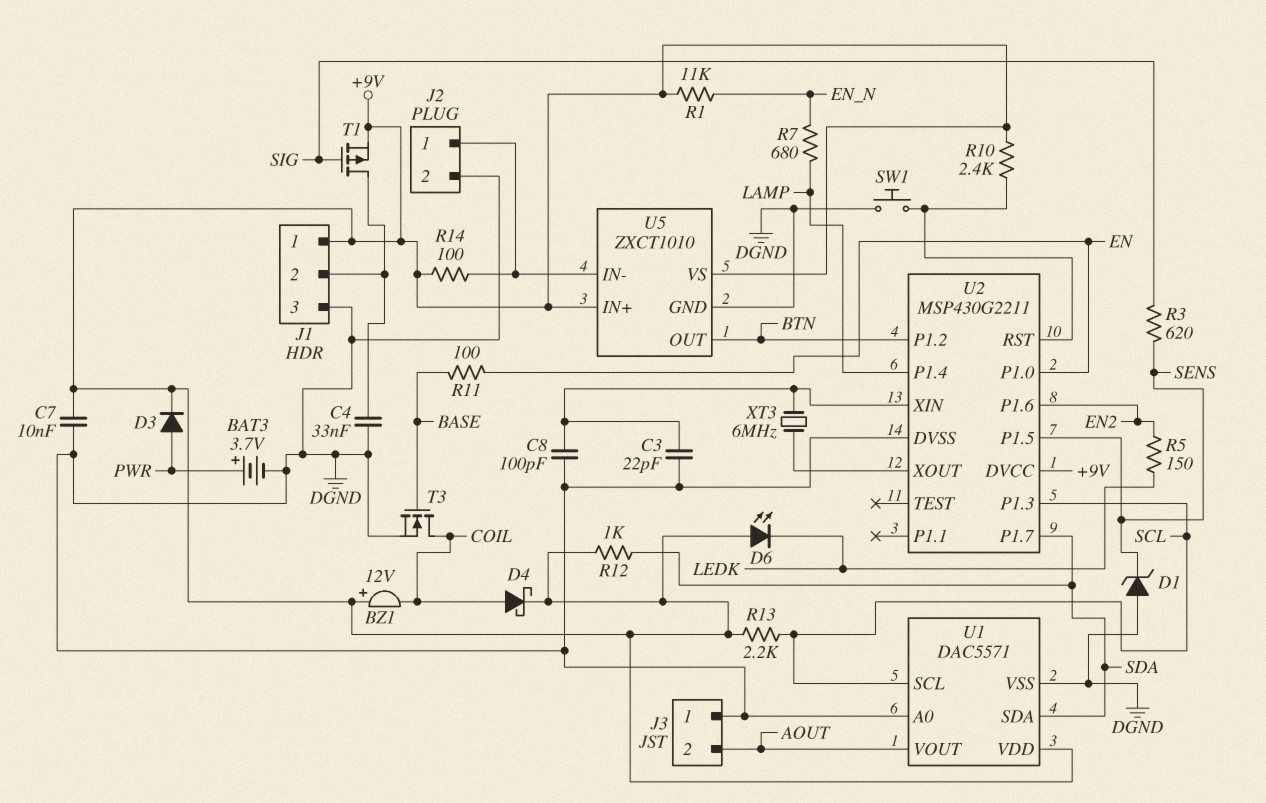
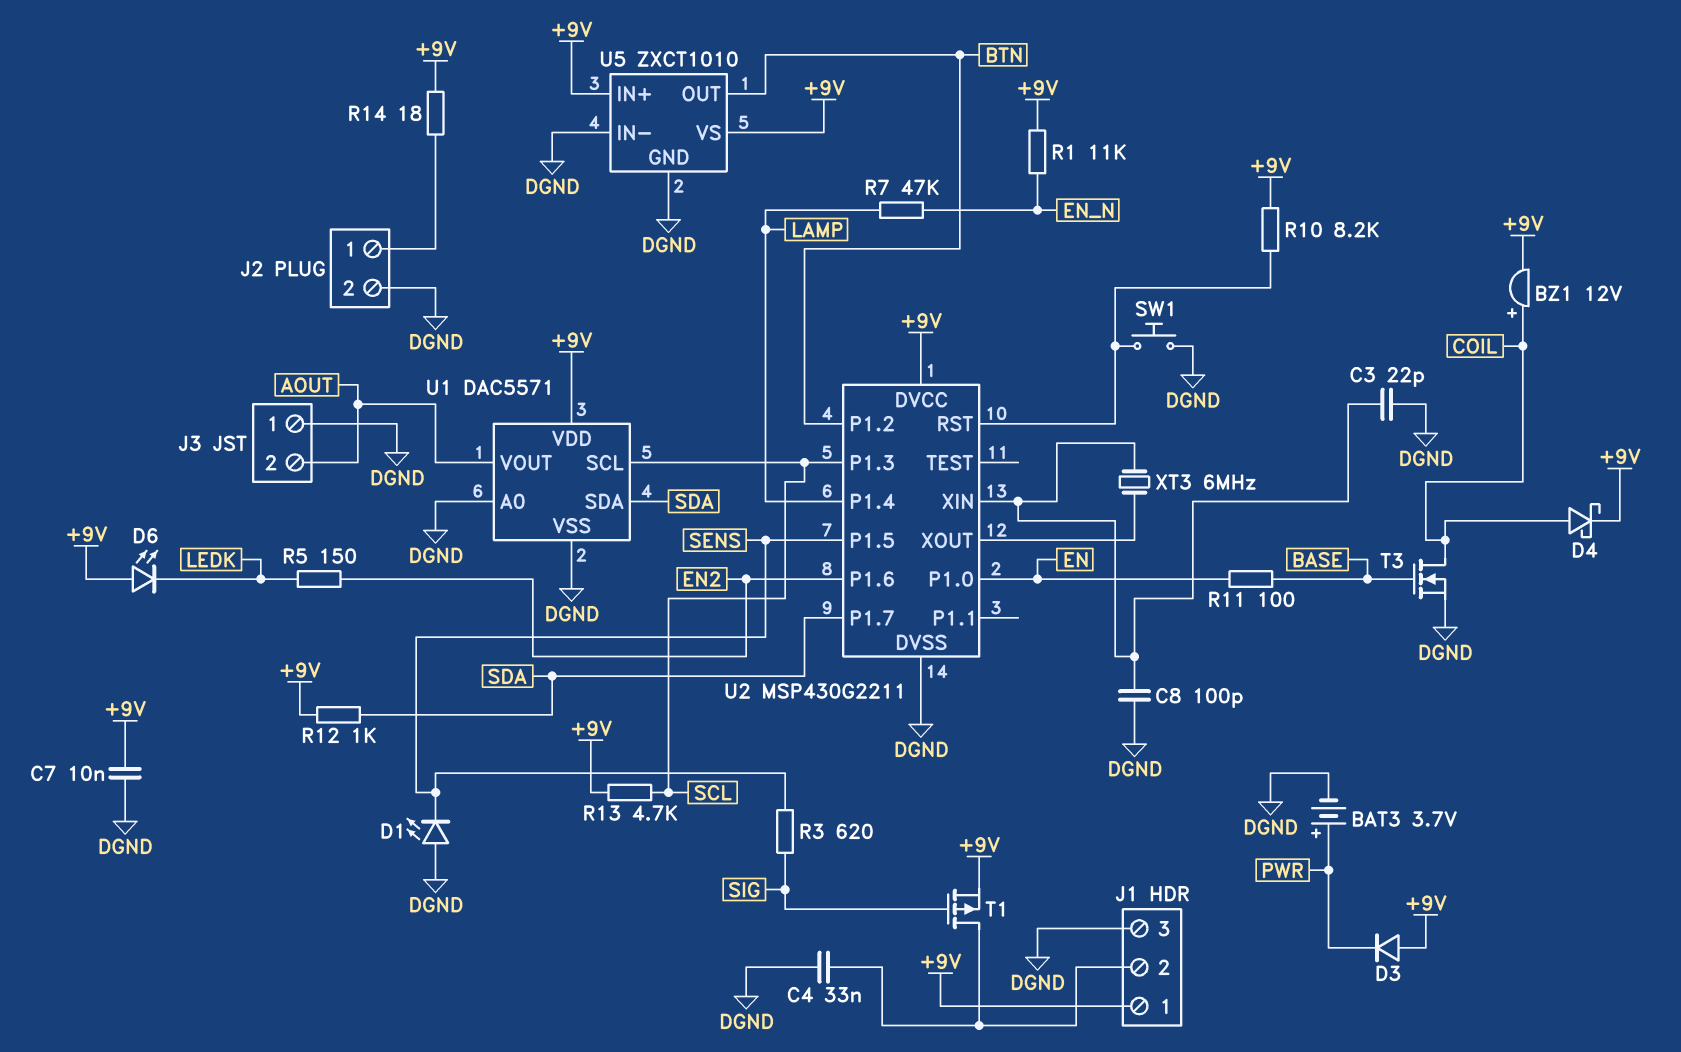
BZ1: buzzer 12V (plus +9V, minus COIL) -> buzzer 12V (plus COIL, minus +9V)
D1: zener (A DGND, K SENS) -> LED (A DGND, K SENS)
D3: diode (A PWR, K +9V) -> diode (A +9V, K PWR)
R7: 680 (EN_N, LAMP) -> 47k (EN_N, LAMP)
R10: 2.4k (+9V, U2/RST) -> 8.2k (+9V, U2/RST)
R13: 2.2k (+9V, SCL) -> 4.7k (+9V, SCL)
R14: 100 (+9V, J2/1) -> 18 (+9V, J2/1)
U5 pin IN-: J2/1 -> DGND

